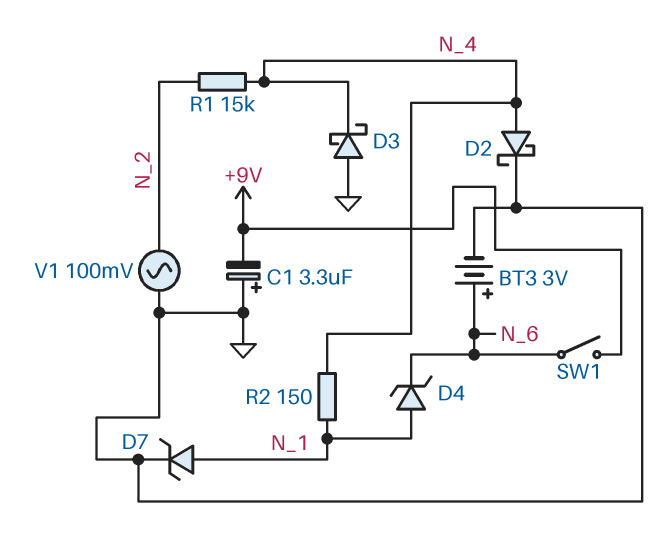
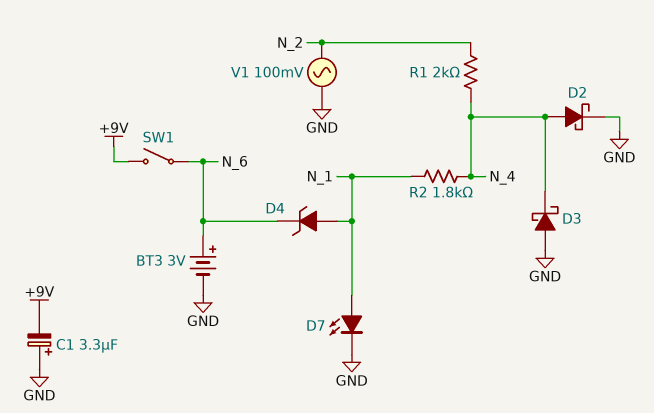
D7: zener (A N_1, K GND) -> LED (A N_1, K GND)
R1: 15k (N_2, N_4) -> 2k (N_2, N_4)
R2: 150 (N_1, N_4) -> 1.8k (N_1, N_4)

